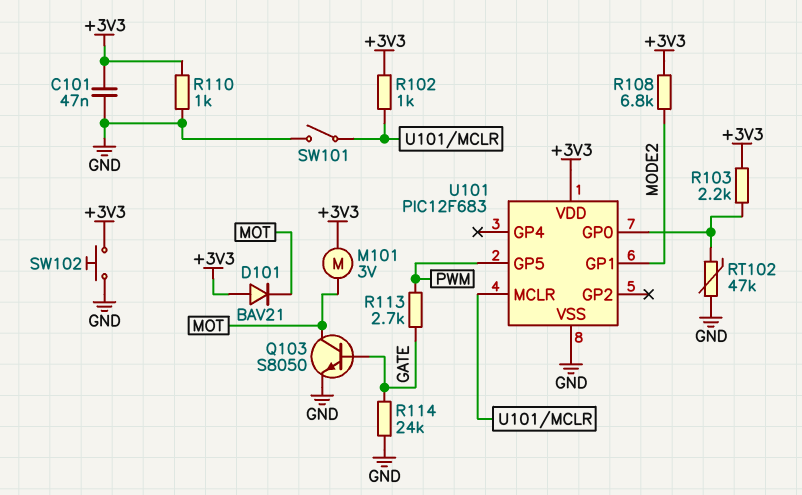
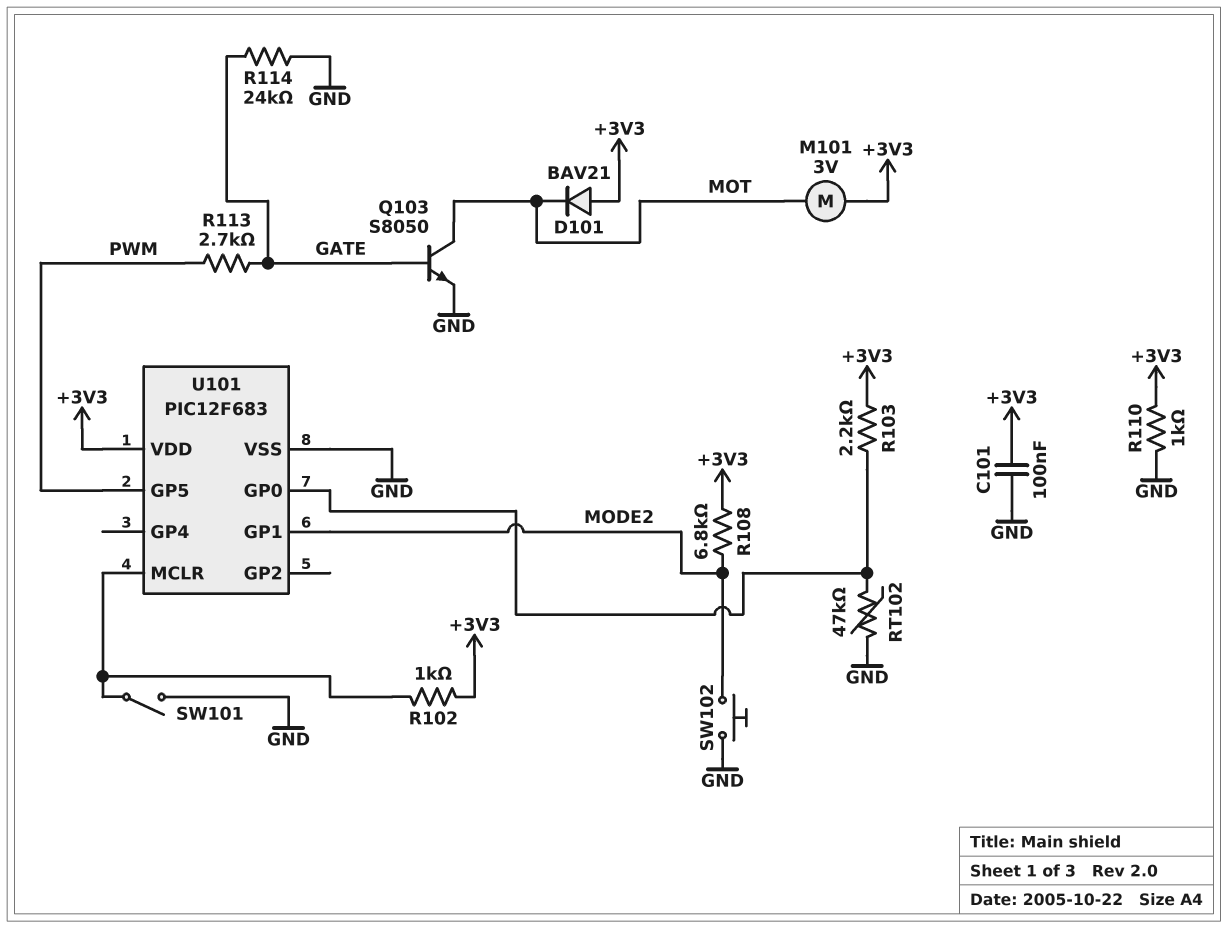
C101: 47nF (+3V3, GND) -> 100nF (+3V3, GND)
SW102: button (+3V3, GND) -> button (GND, MODE2)

